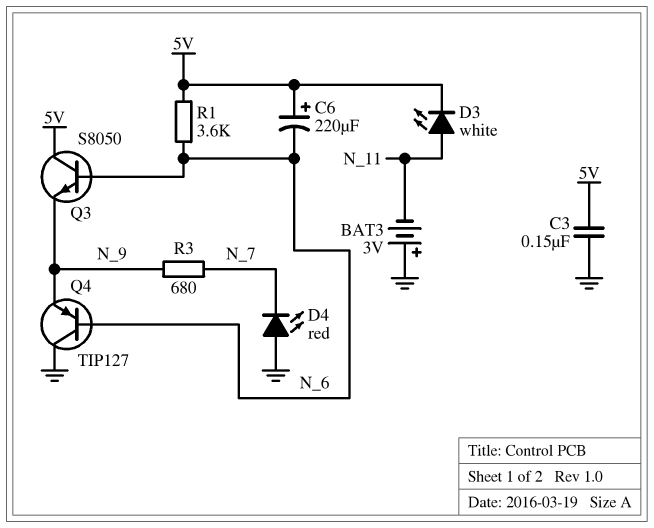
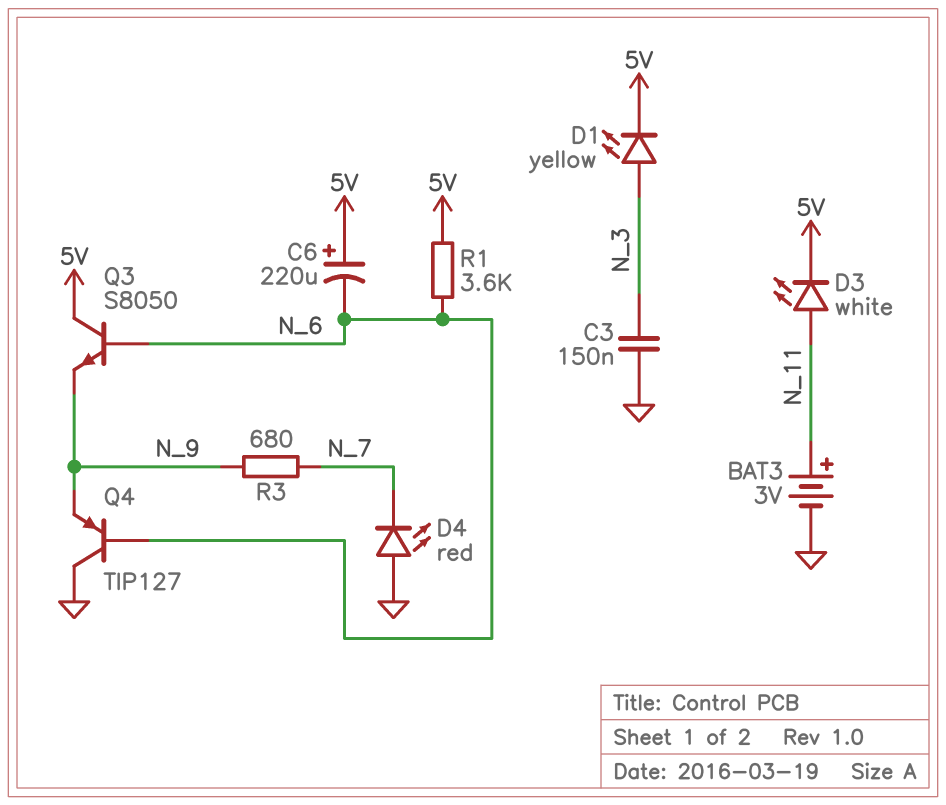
BAT3: 3V (plus GND, minus N_11) -> 3V (plus N_11, minus GND)
C3: 150nF (5V, GND) -> 150nF (GND, N_3)
D1: none -> LED yellow (A N_3, K 5V)

